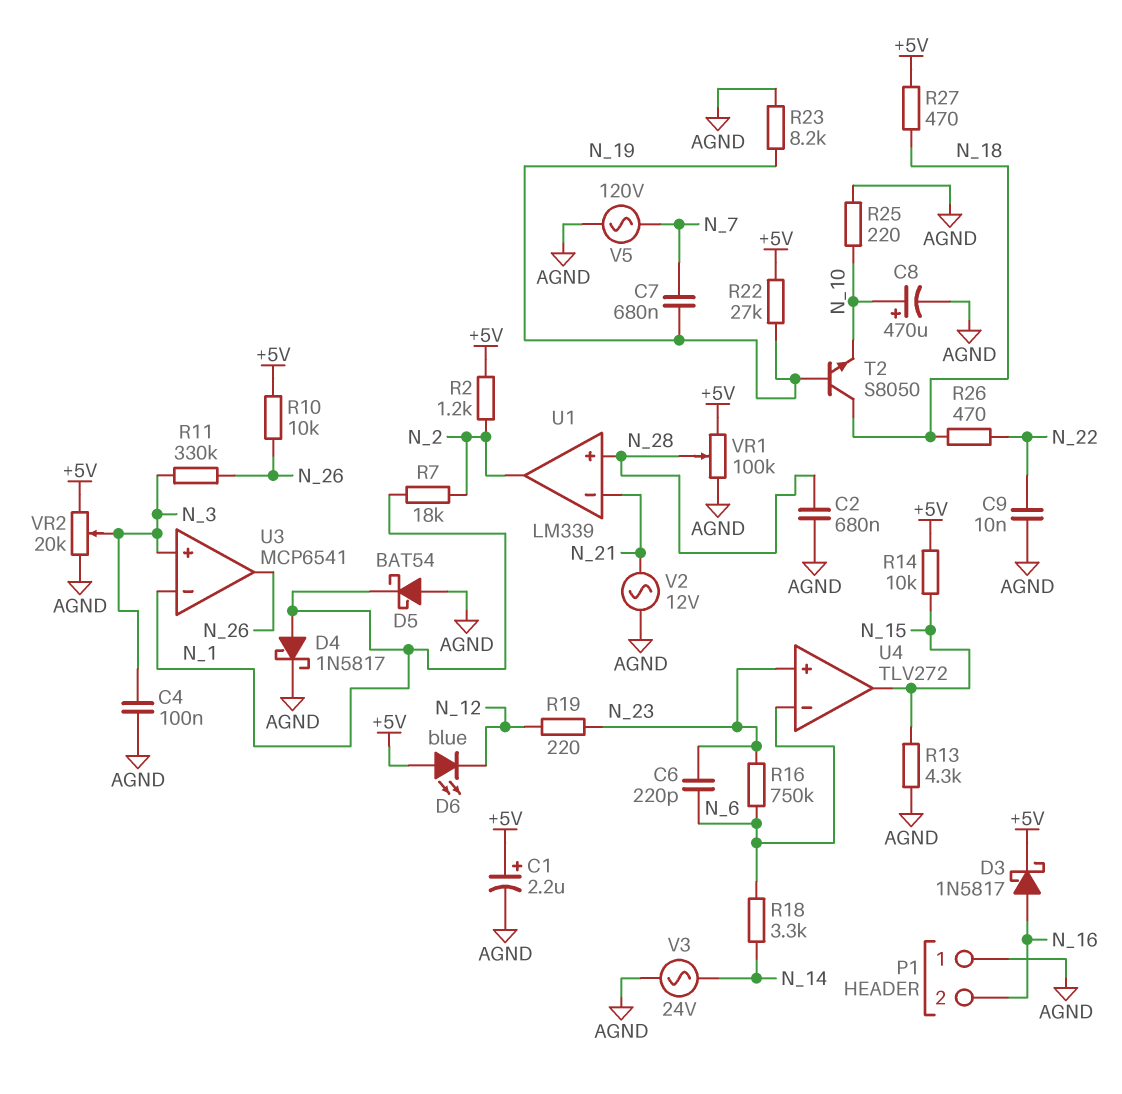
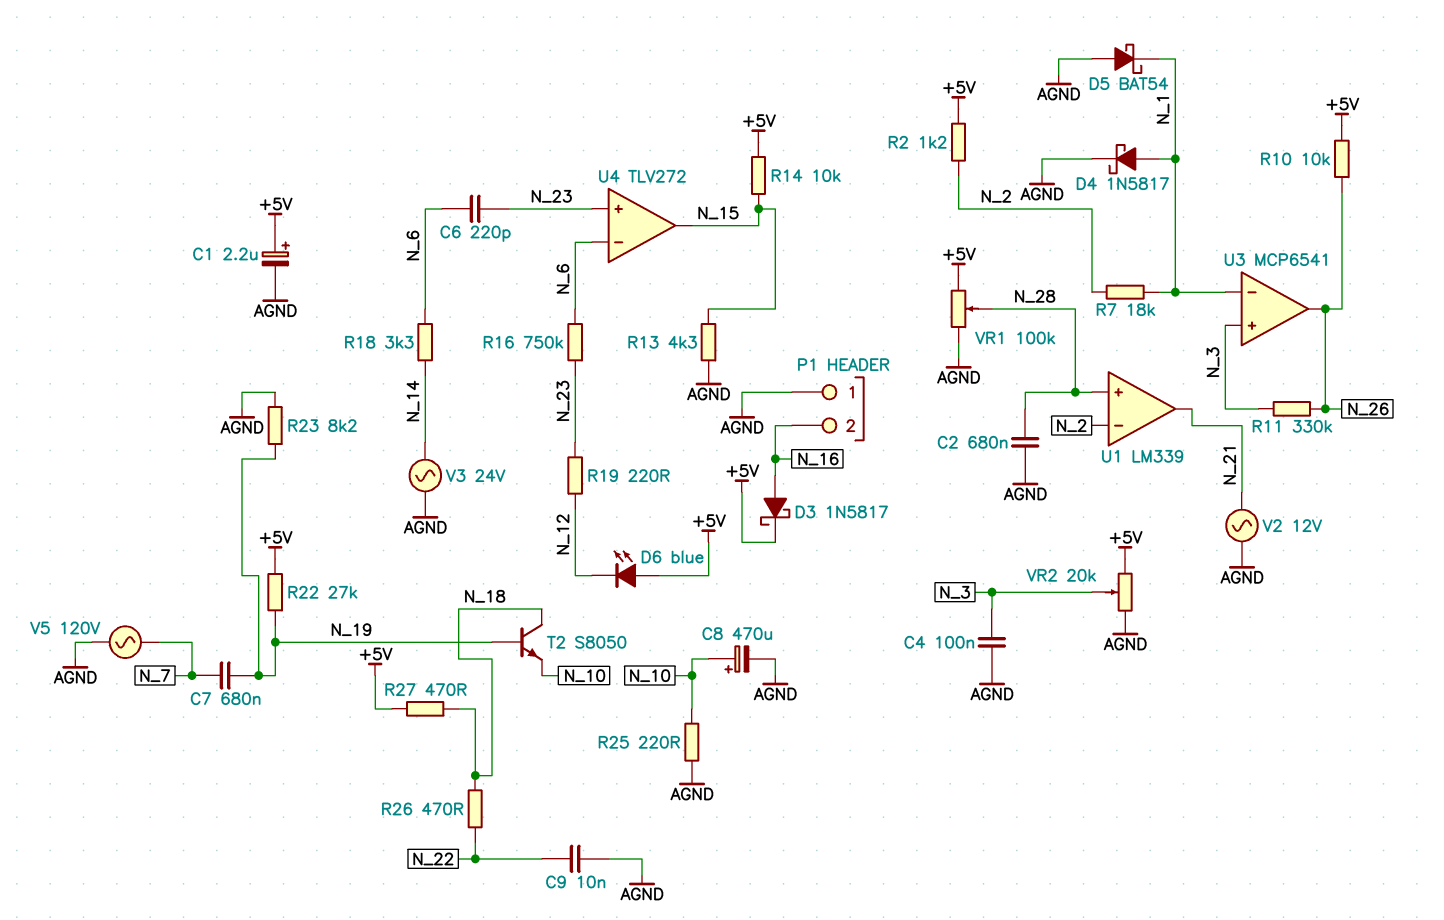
U1 pin in-: N_21 -> N_2
U1 pin out: N_2 -> N_21

